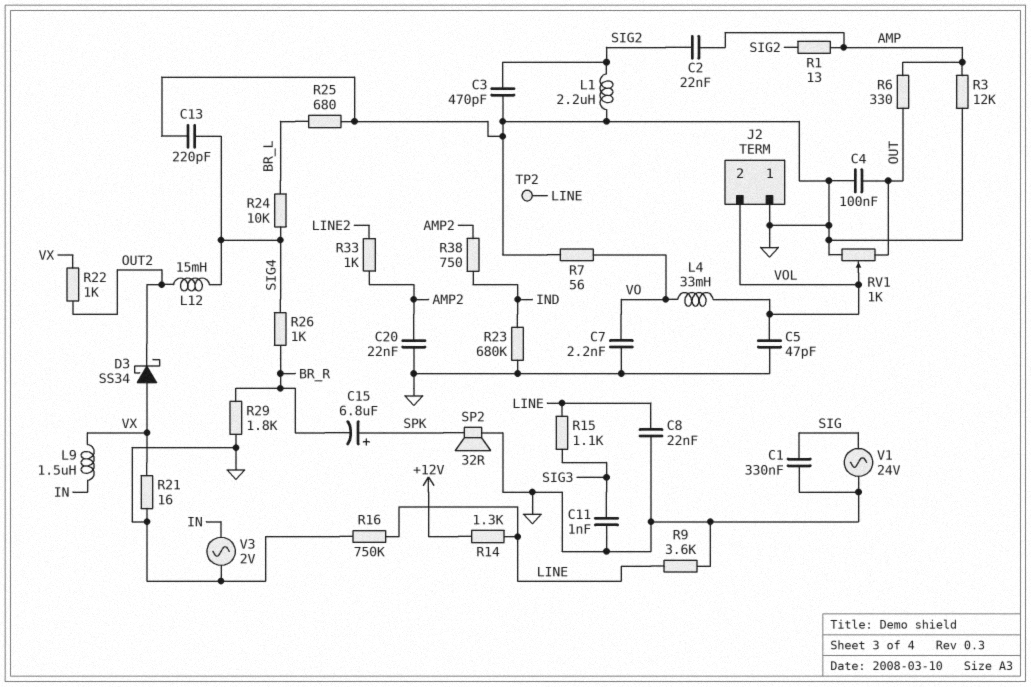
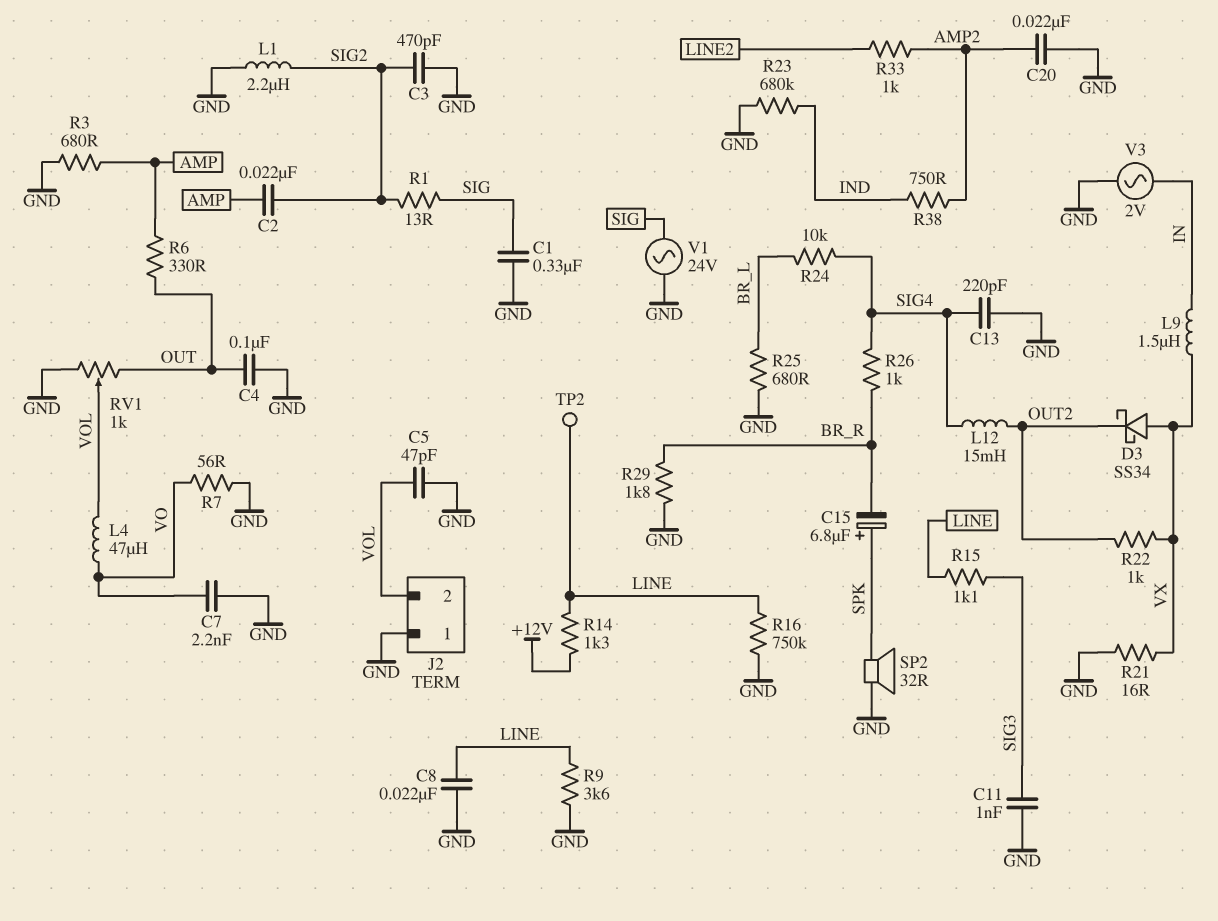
L4: 33mH (VO, VOL) -> 47uH (VO, VOL)
R1: 13 (AMP, SIG2) -> 13 (SIG, SIG2)
R3: 12k (AMP, GND) -> 680 (AMP, GND)

